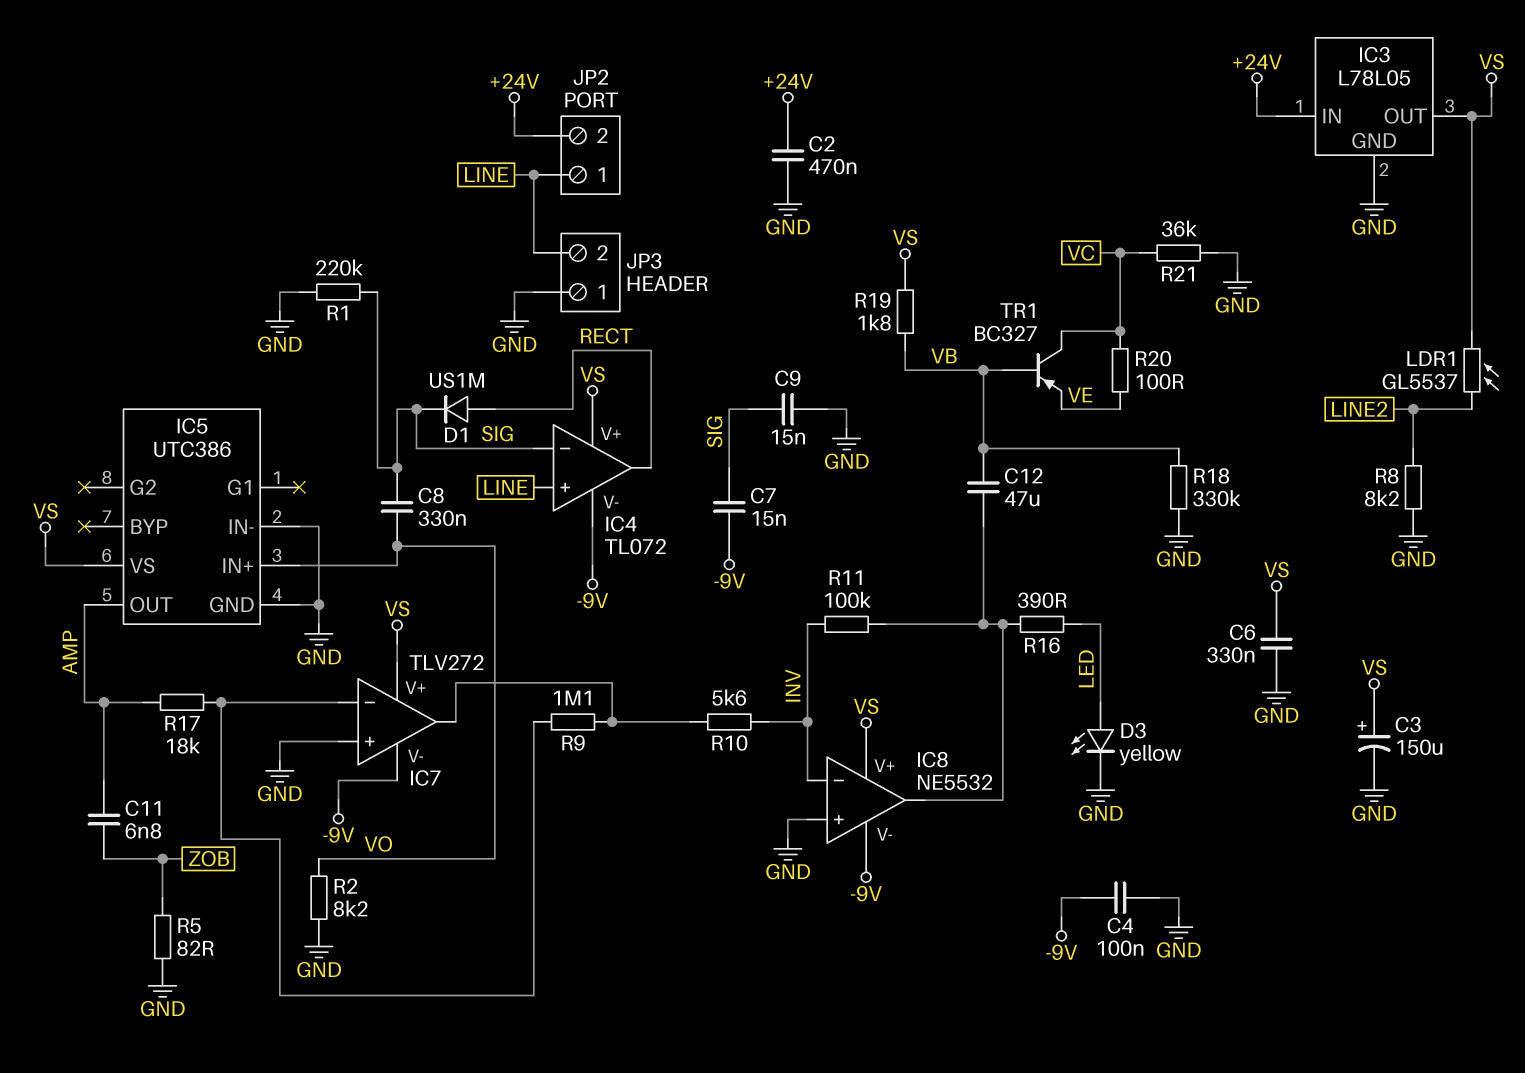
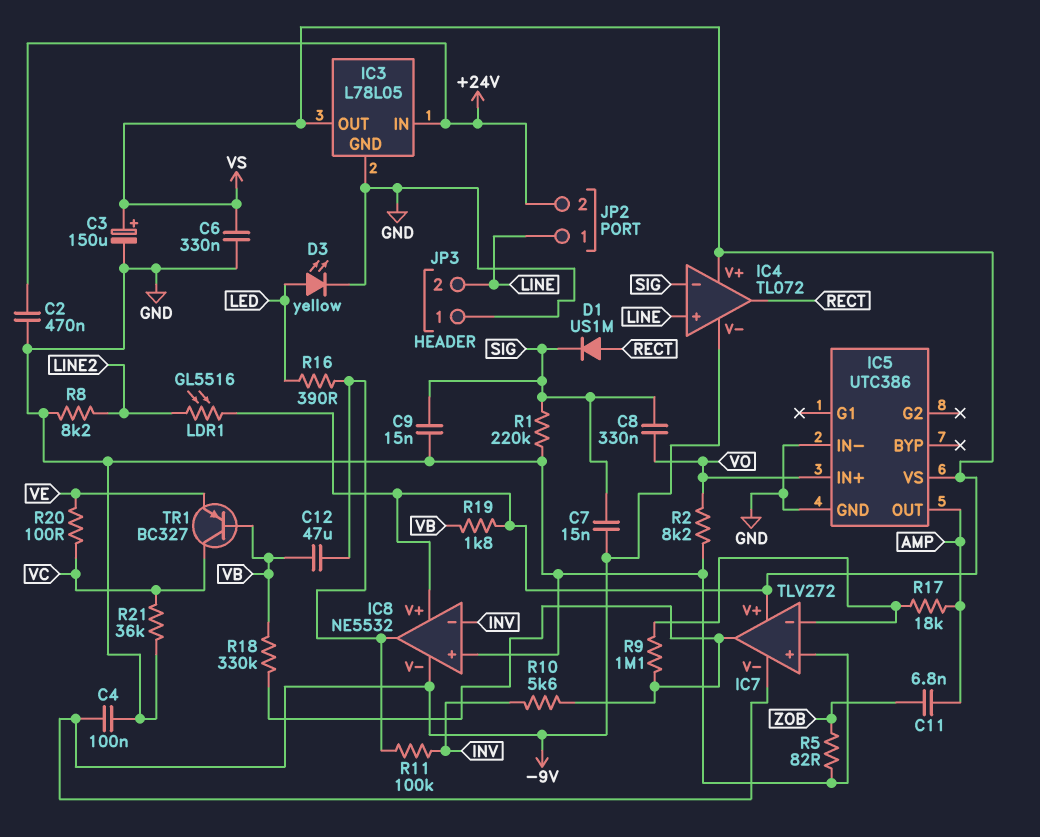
LDR1: GL5537 (LINE2, VS) -> GL5516 (LINE2, VS)
R18: 330k (GND, VB) -> 330k (IC7/out, VB)

